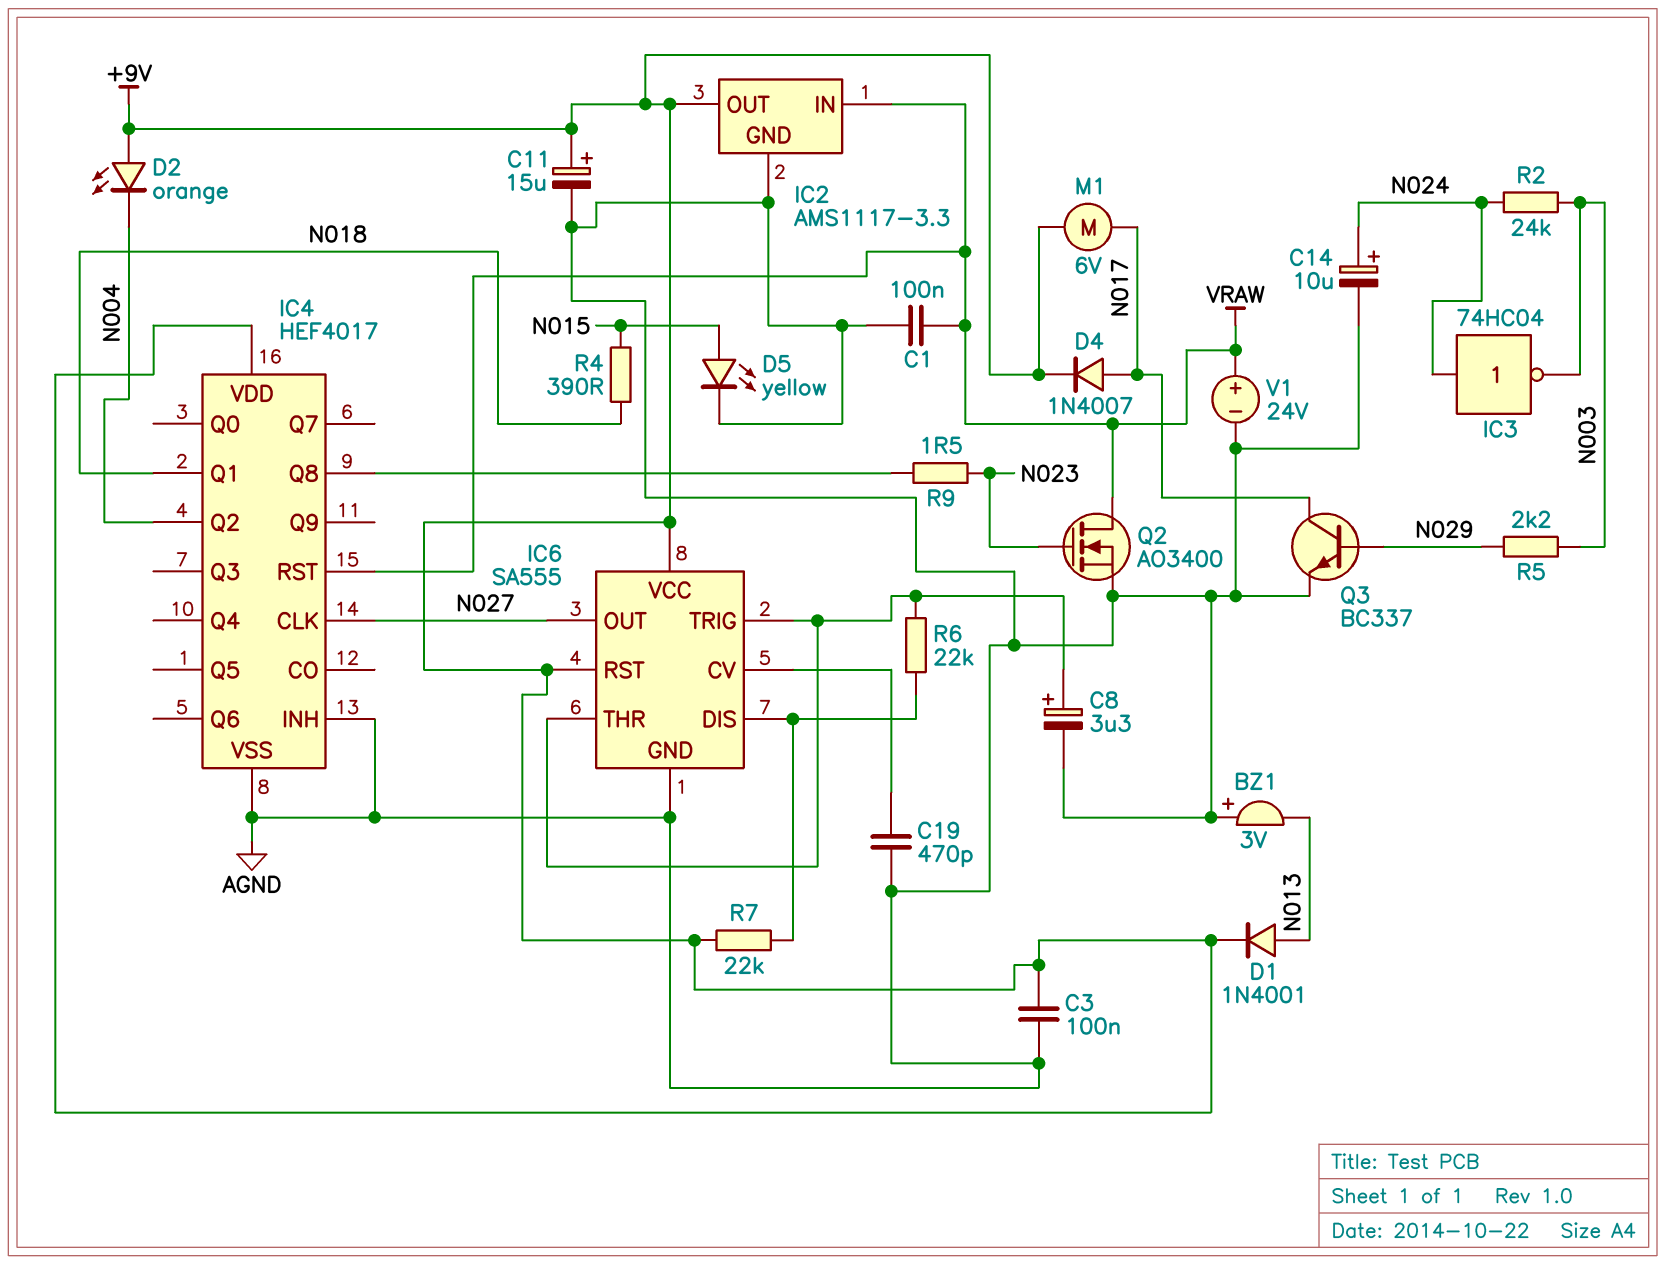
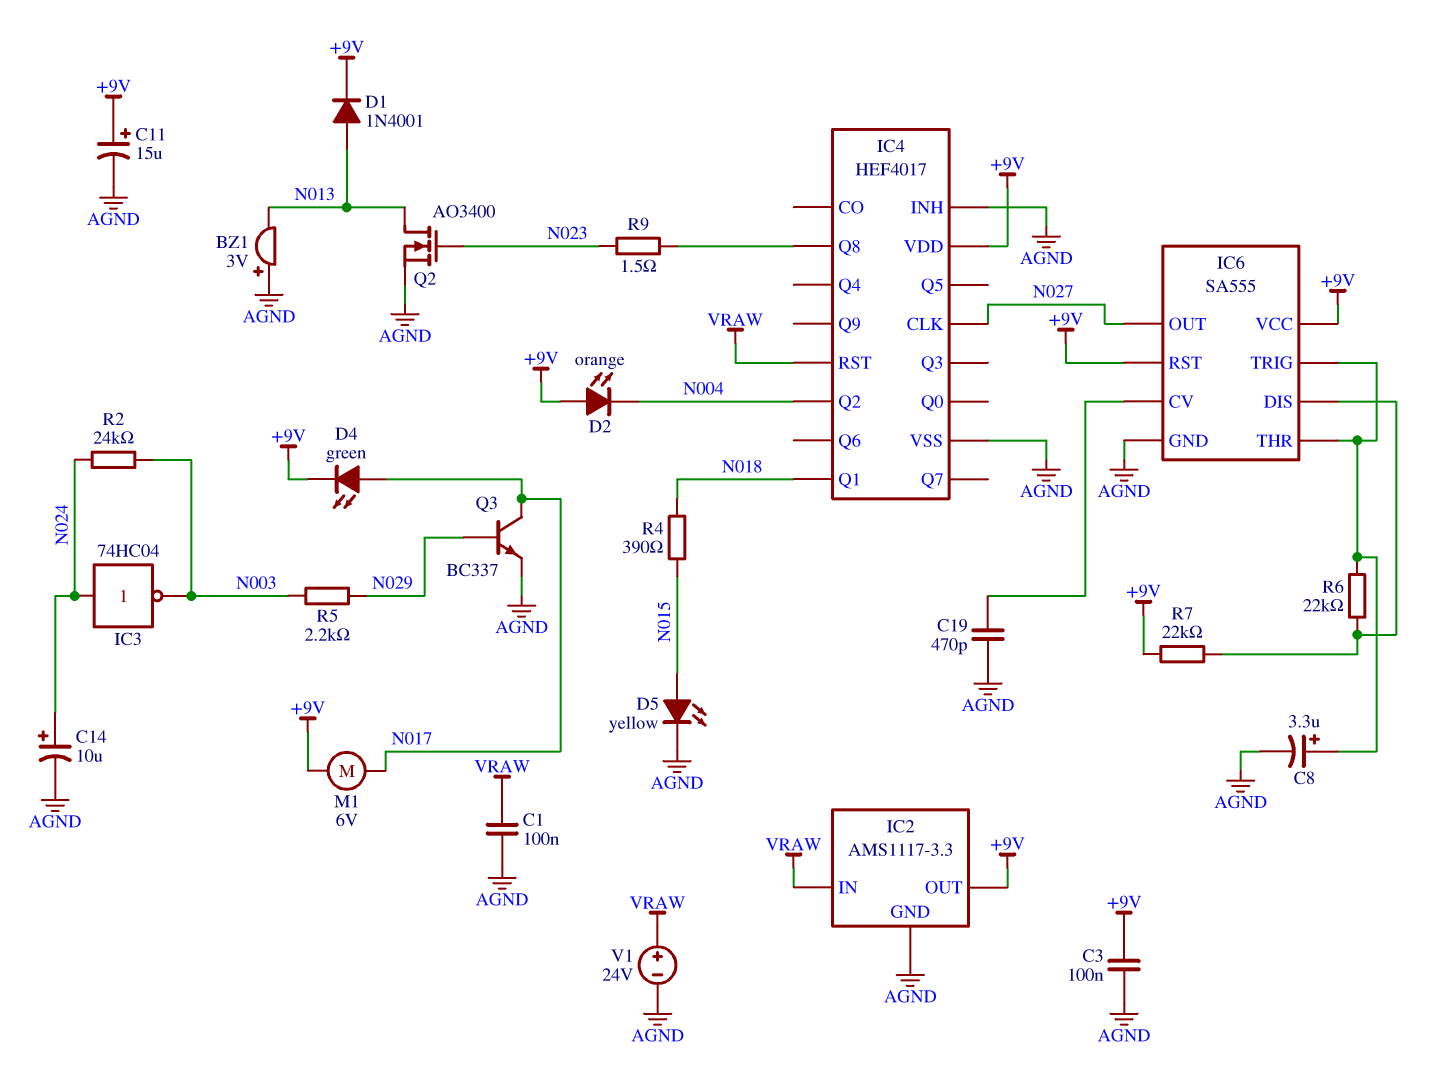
D4: diode 1N4007 (A N017, K +9V) -> LED green (A N017, K +9V)
Q2: NMOS AO3400 (G N023, D VRAW, S AGND) -> NMOS AO3400 (G N023, D N013, S AGND)

